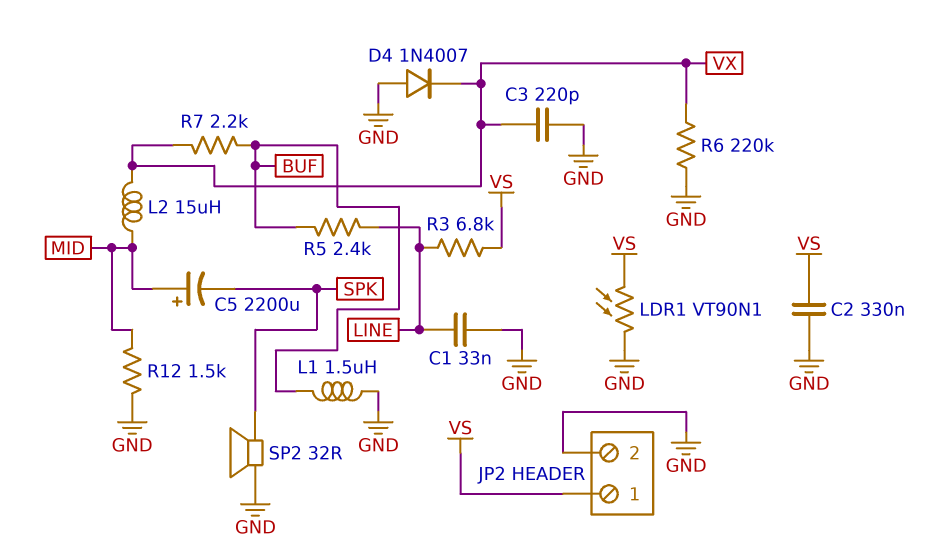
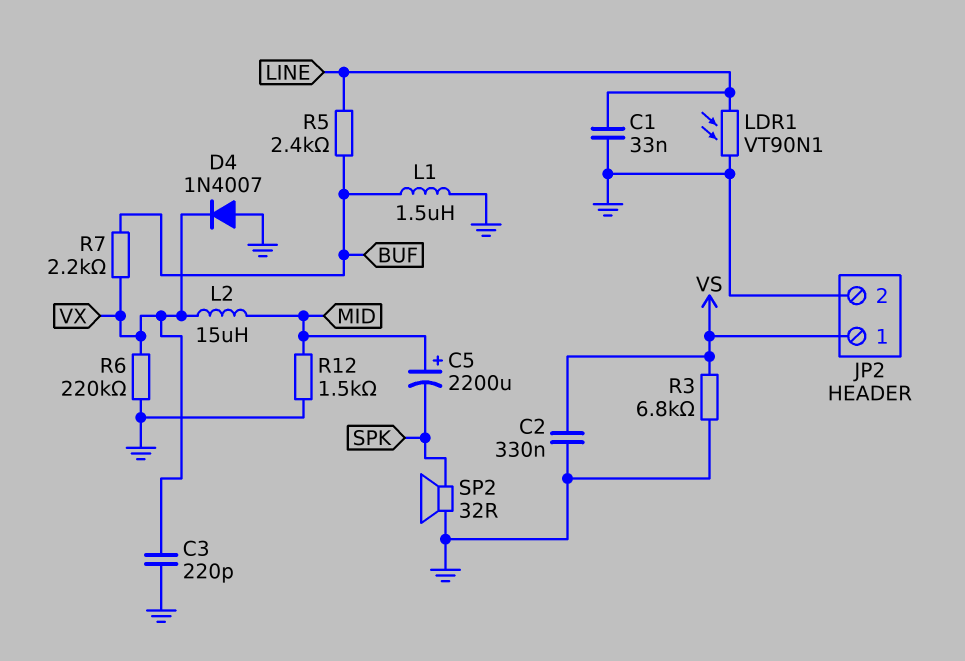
LDR1: VT90N1 (GND, VS) -> VT90N1 (GND, LINE)
R3: 6.8k (LINE, VS) -> 6.8k (GND, VS)

